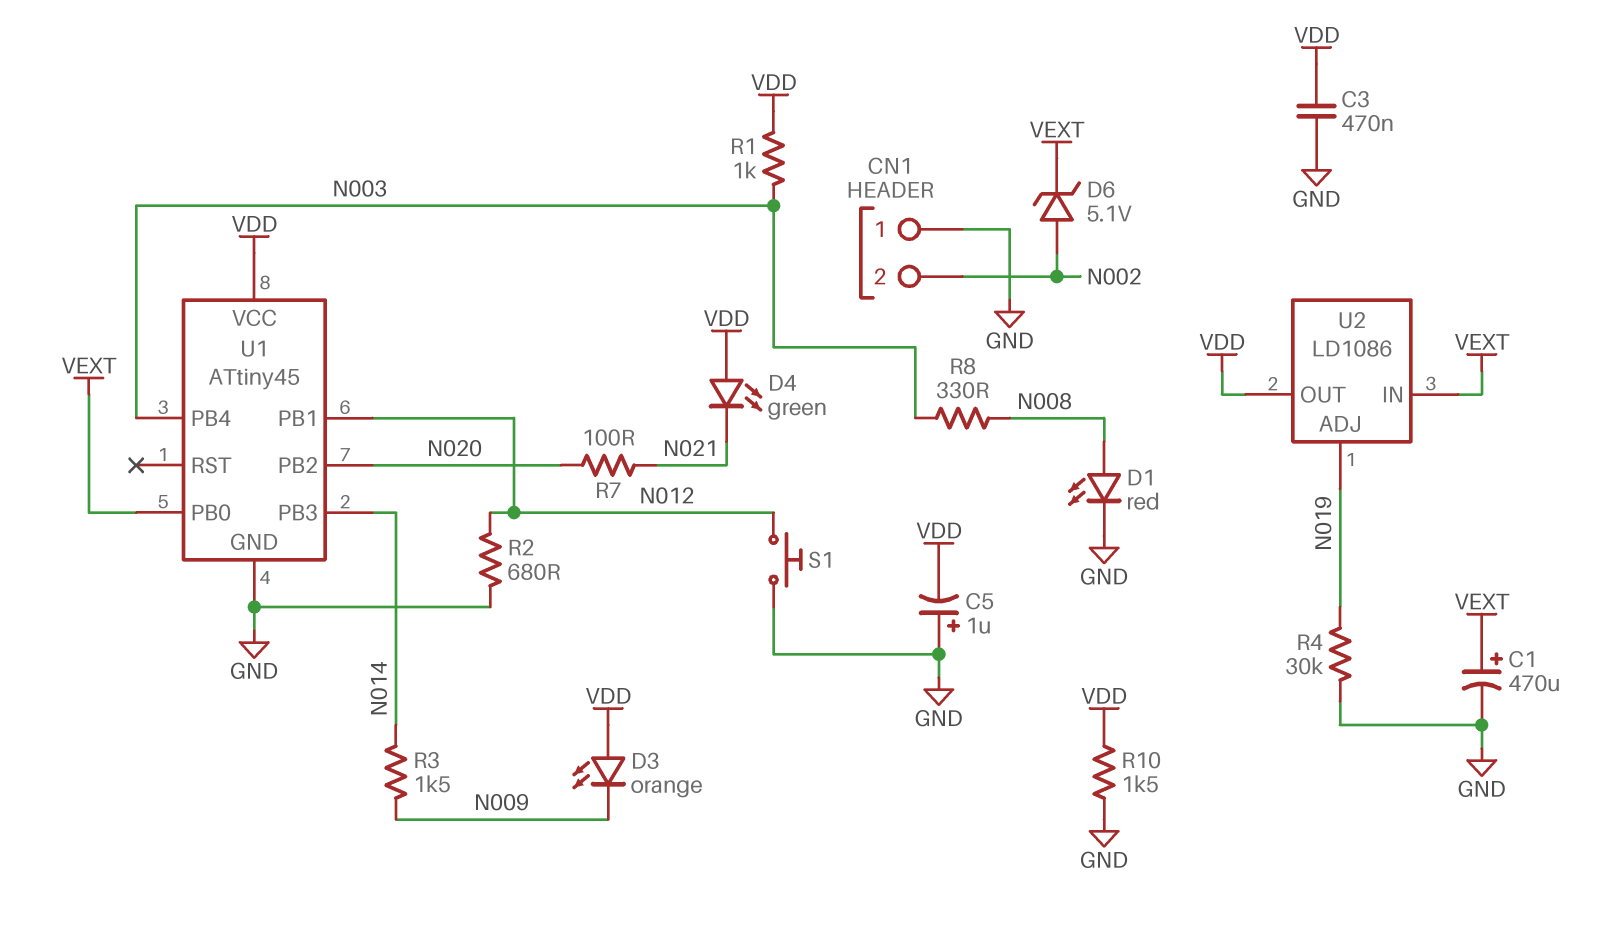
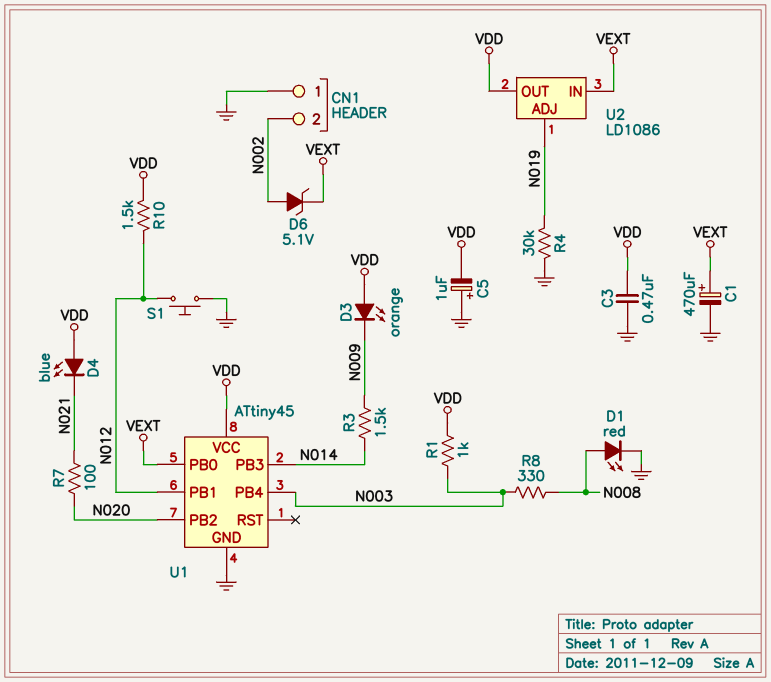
D4: LED green (A VDD, K N021) -> LED blue (A VDD, K N021)
R2: 680 (GND, N012) -> none
R10: 1.5k (GND, VDD) -> 1.5k (N012, VDD)

